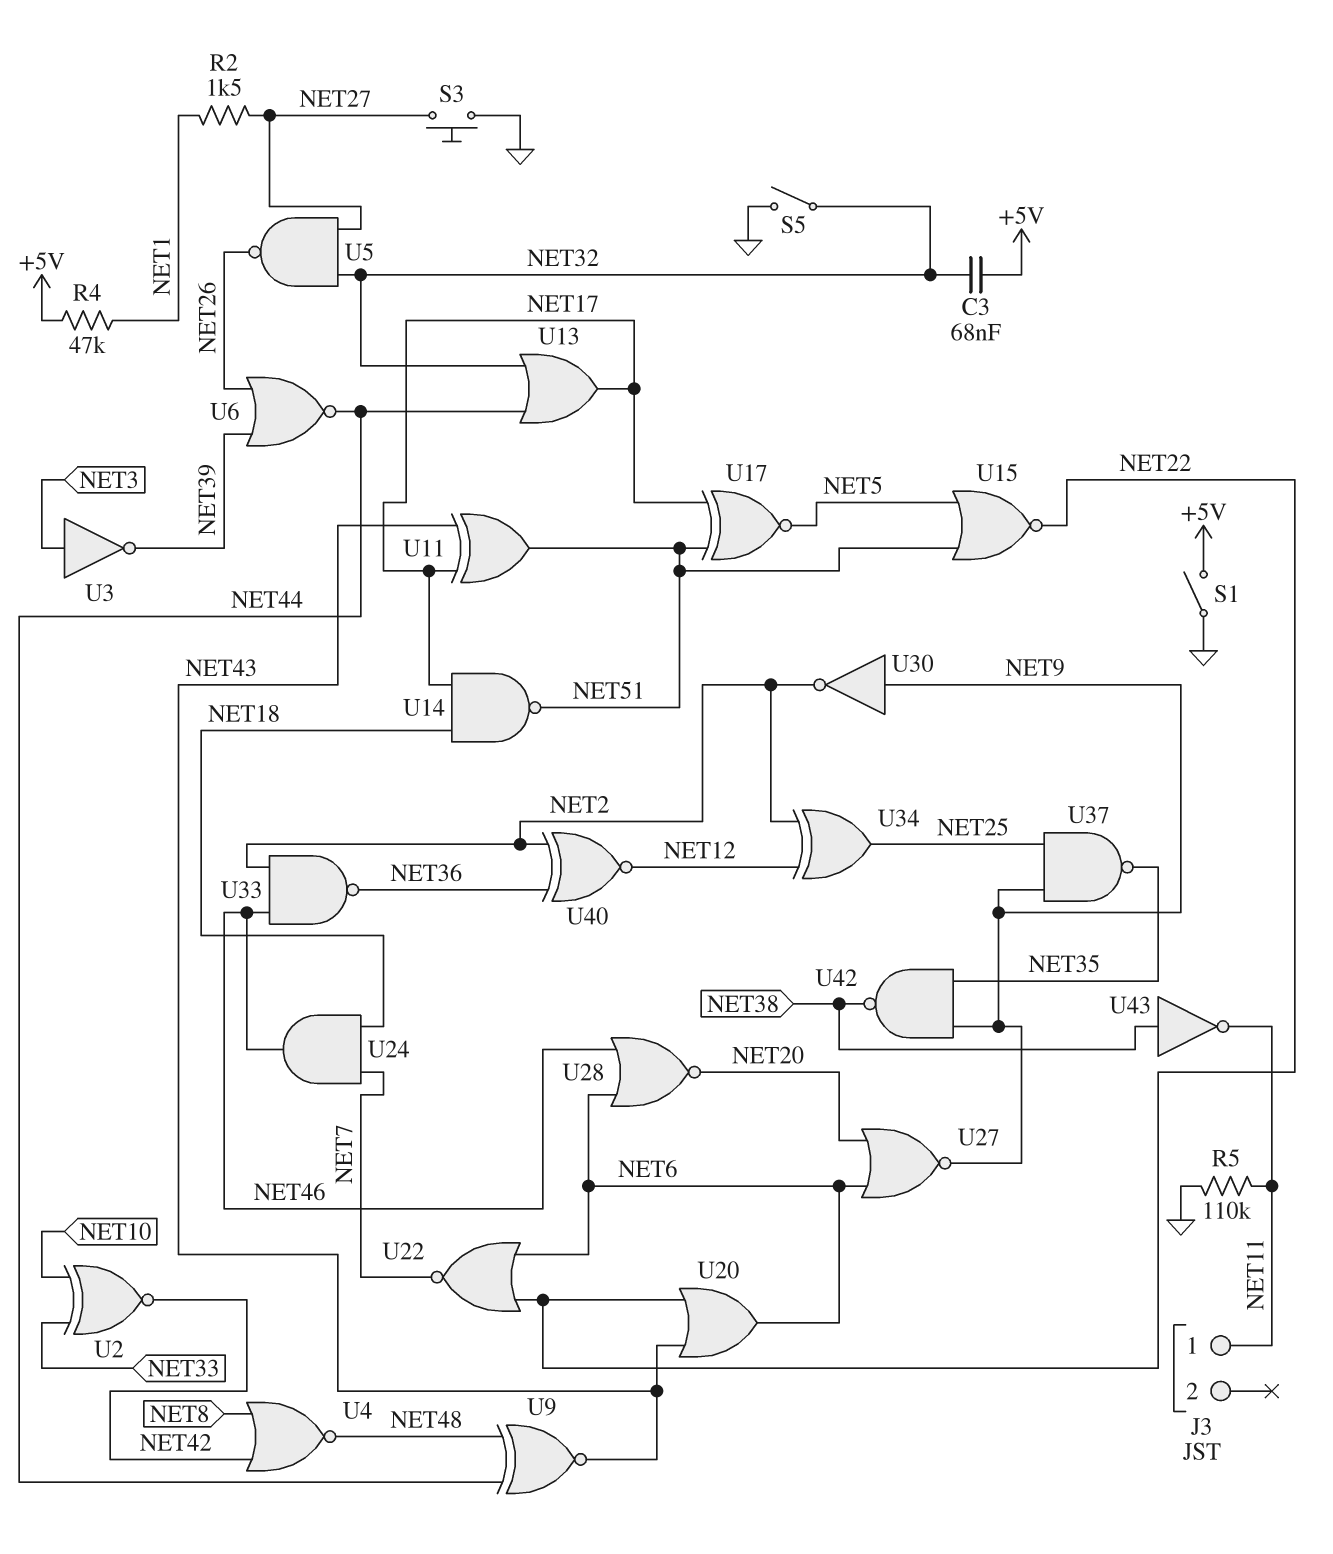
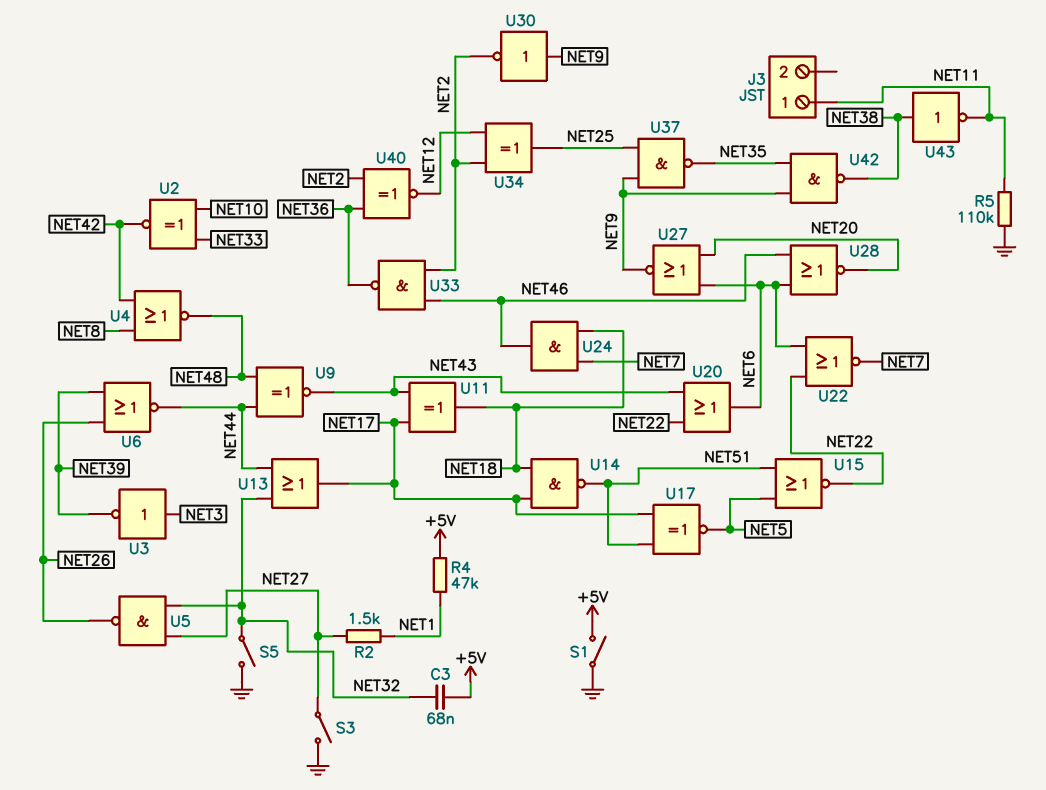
S3: button (GND, NET27) -> switch (GND, NET27)
U11: XOR (in NET17, in NET43, out NET51) -> XOR (in NET17, in NET43, out NET18)

